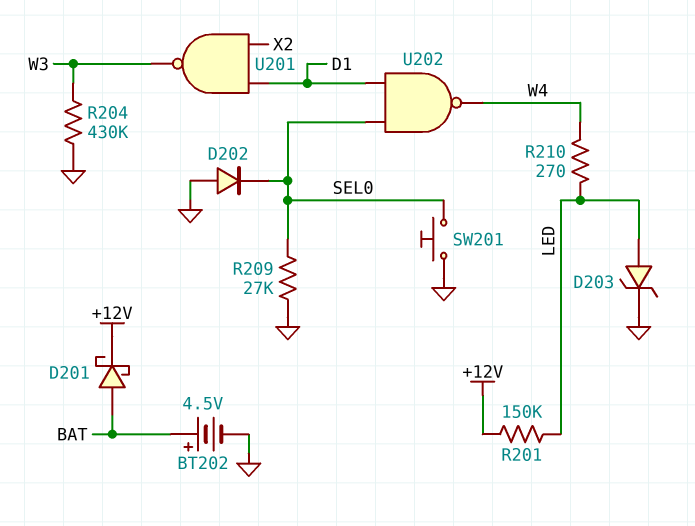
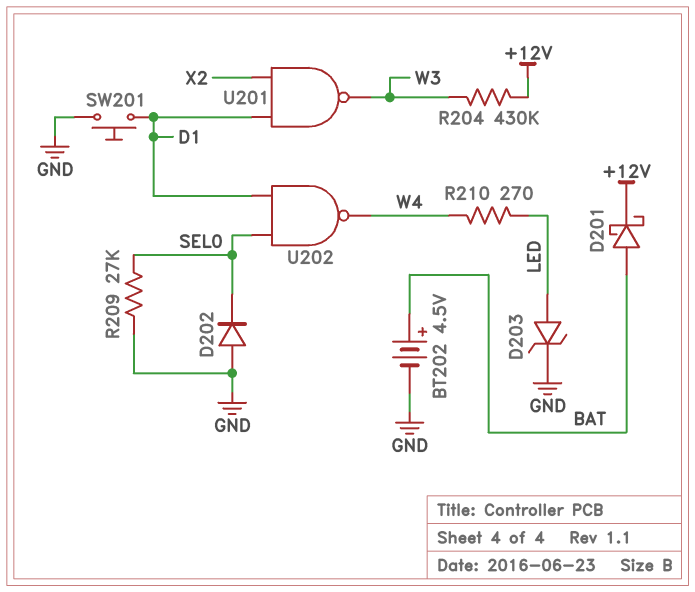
R201: 150k (+12V, LED) -> none
R204: 430k (GND, W3) -> 430k (+12V, W3)
SW201: button (GND, SEL0) -> button (D1, GND)

